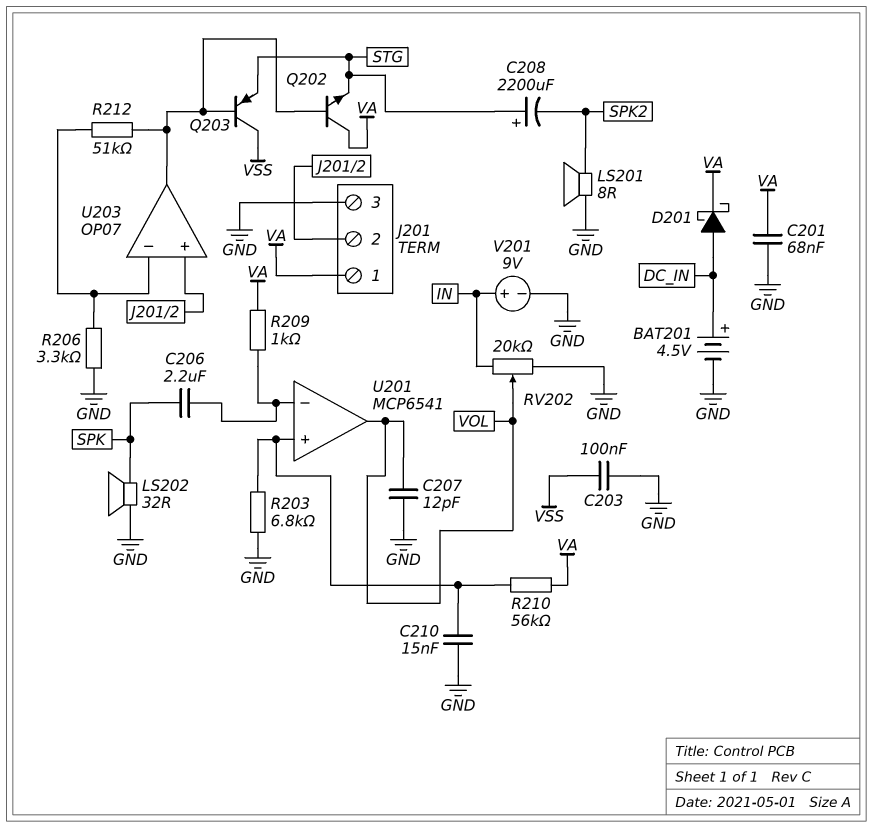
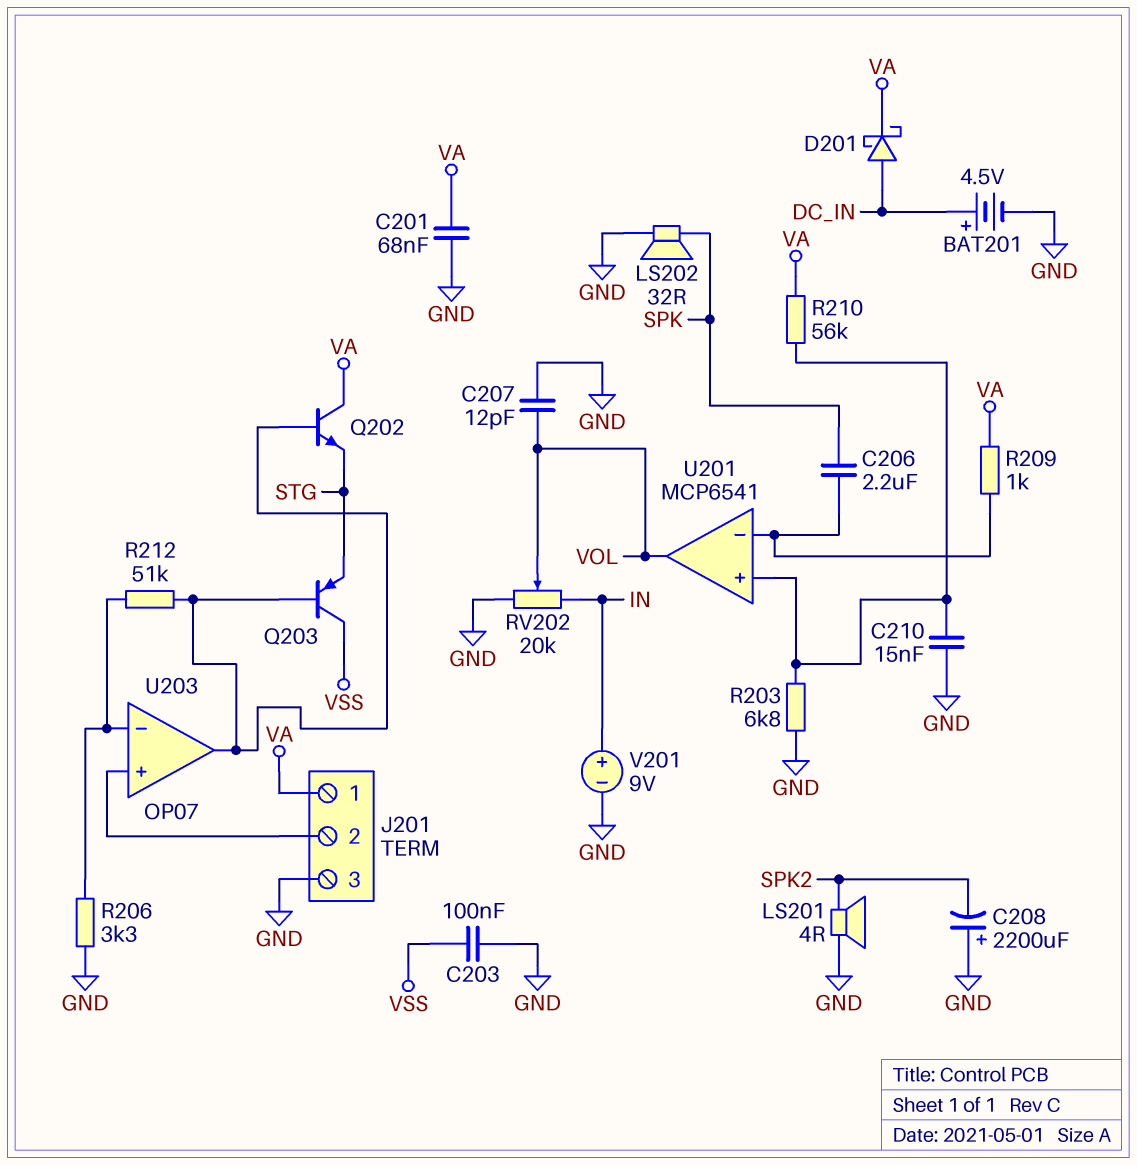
C208: 2200uF (plus STG, minus SPK2) -> 2200uF (plus GND, minus SPK2)
LS201: speaker 8R (GND, SPK2) -> speaker 4R (GND, SPK2)

